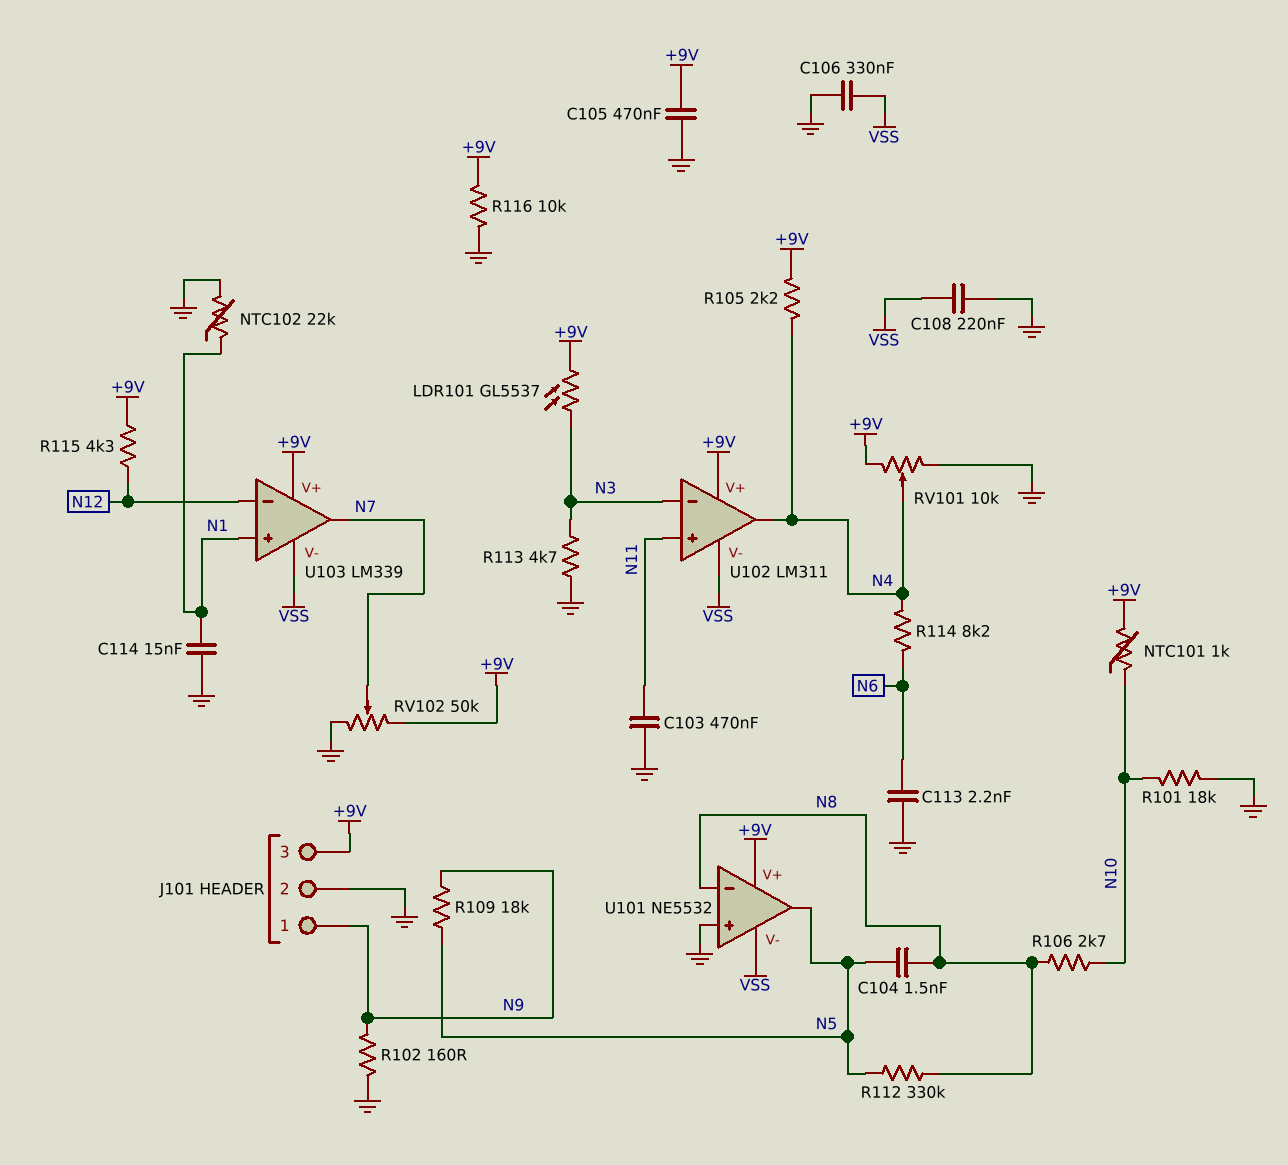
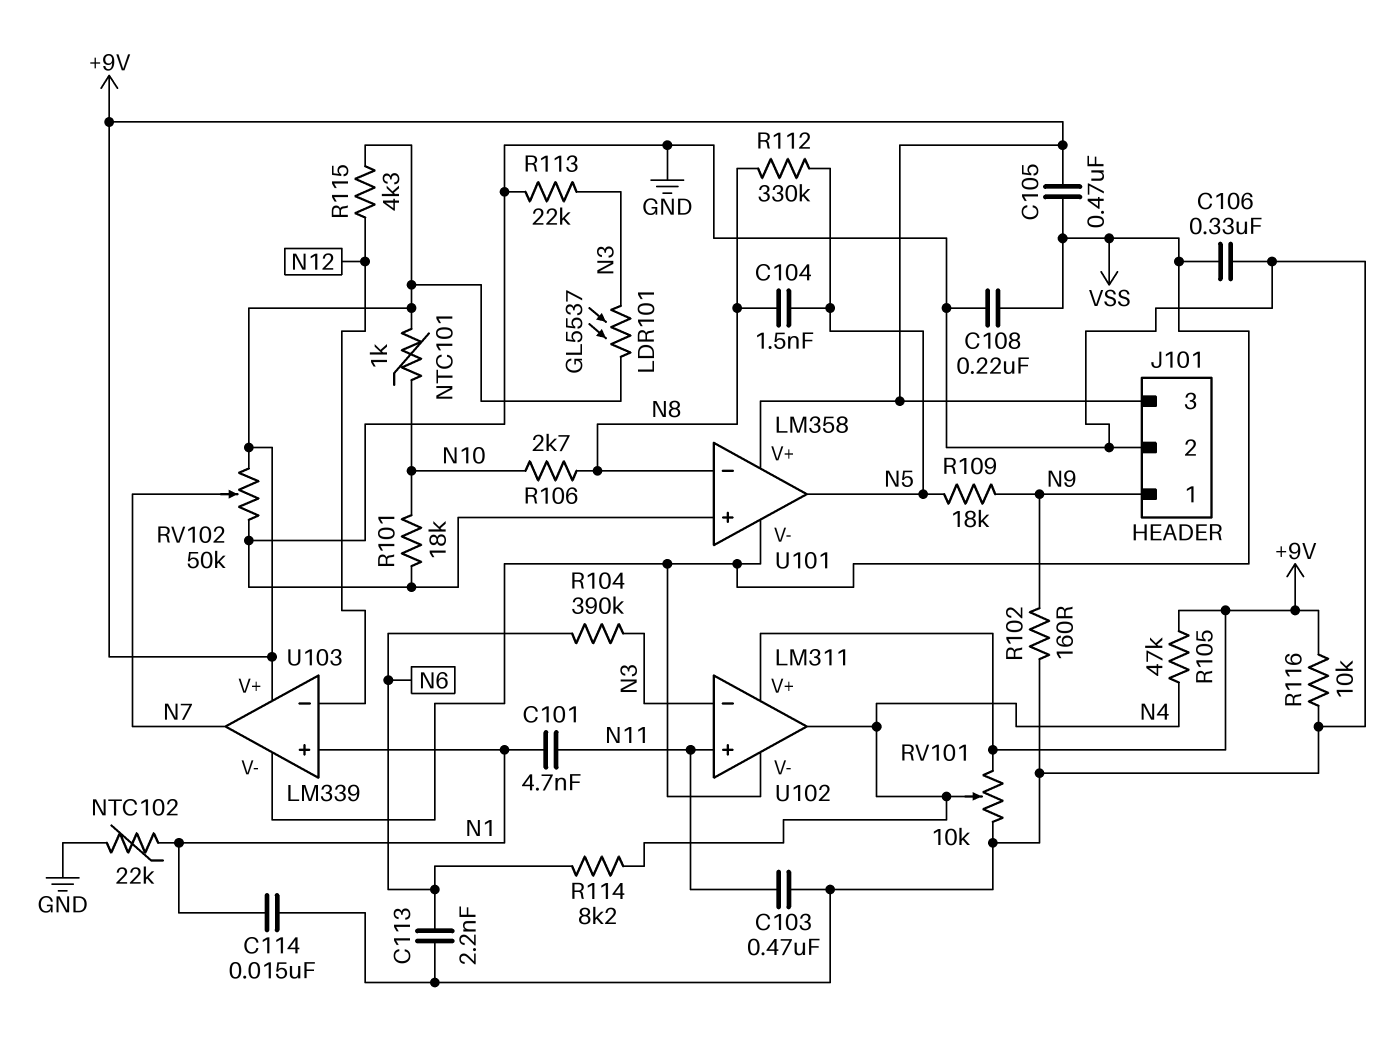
C101: none -> 4.7nF (N1, N11)
C105: 470nF (+9V, GND) -> 470nF (+9V, VSS)
R104: none -> 390k (N3, N6)
R105: 2.2k (+9V, N4) -> 47k (+9V, N4)
R113: 4.7k (GND, N3) -> 22k (GND, N3)
U101: NE5532 -> LM358

